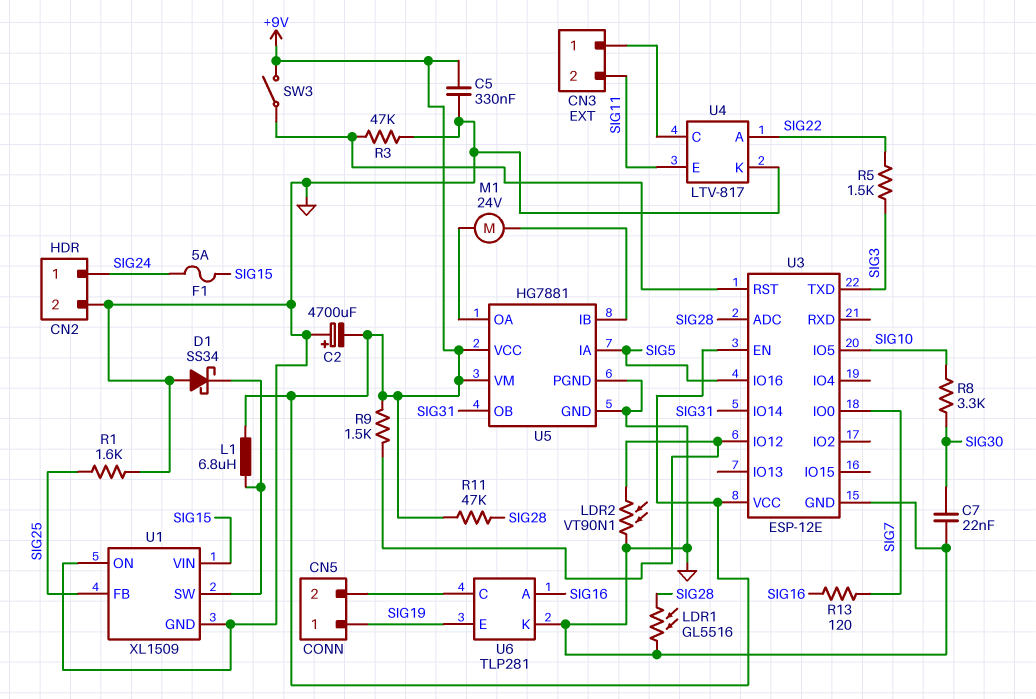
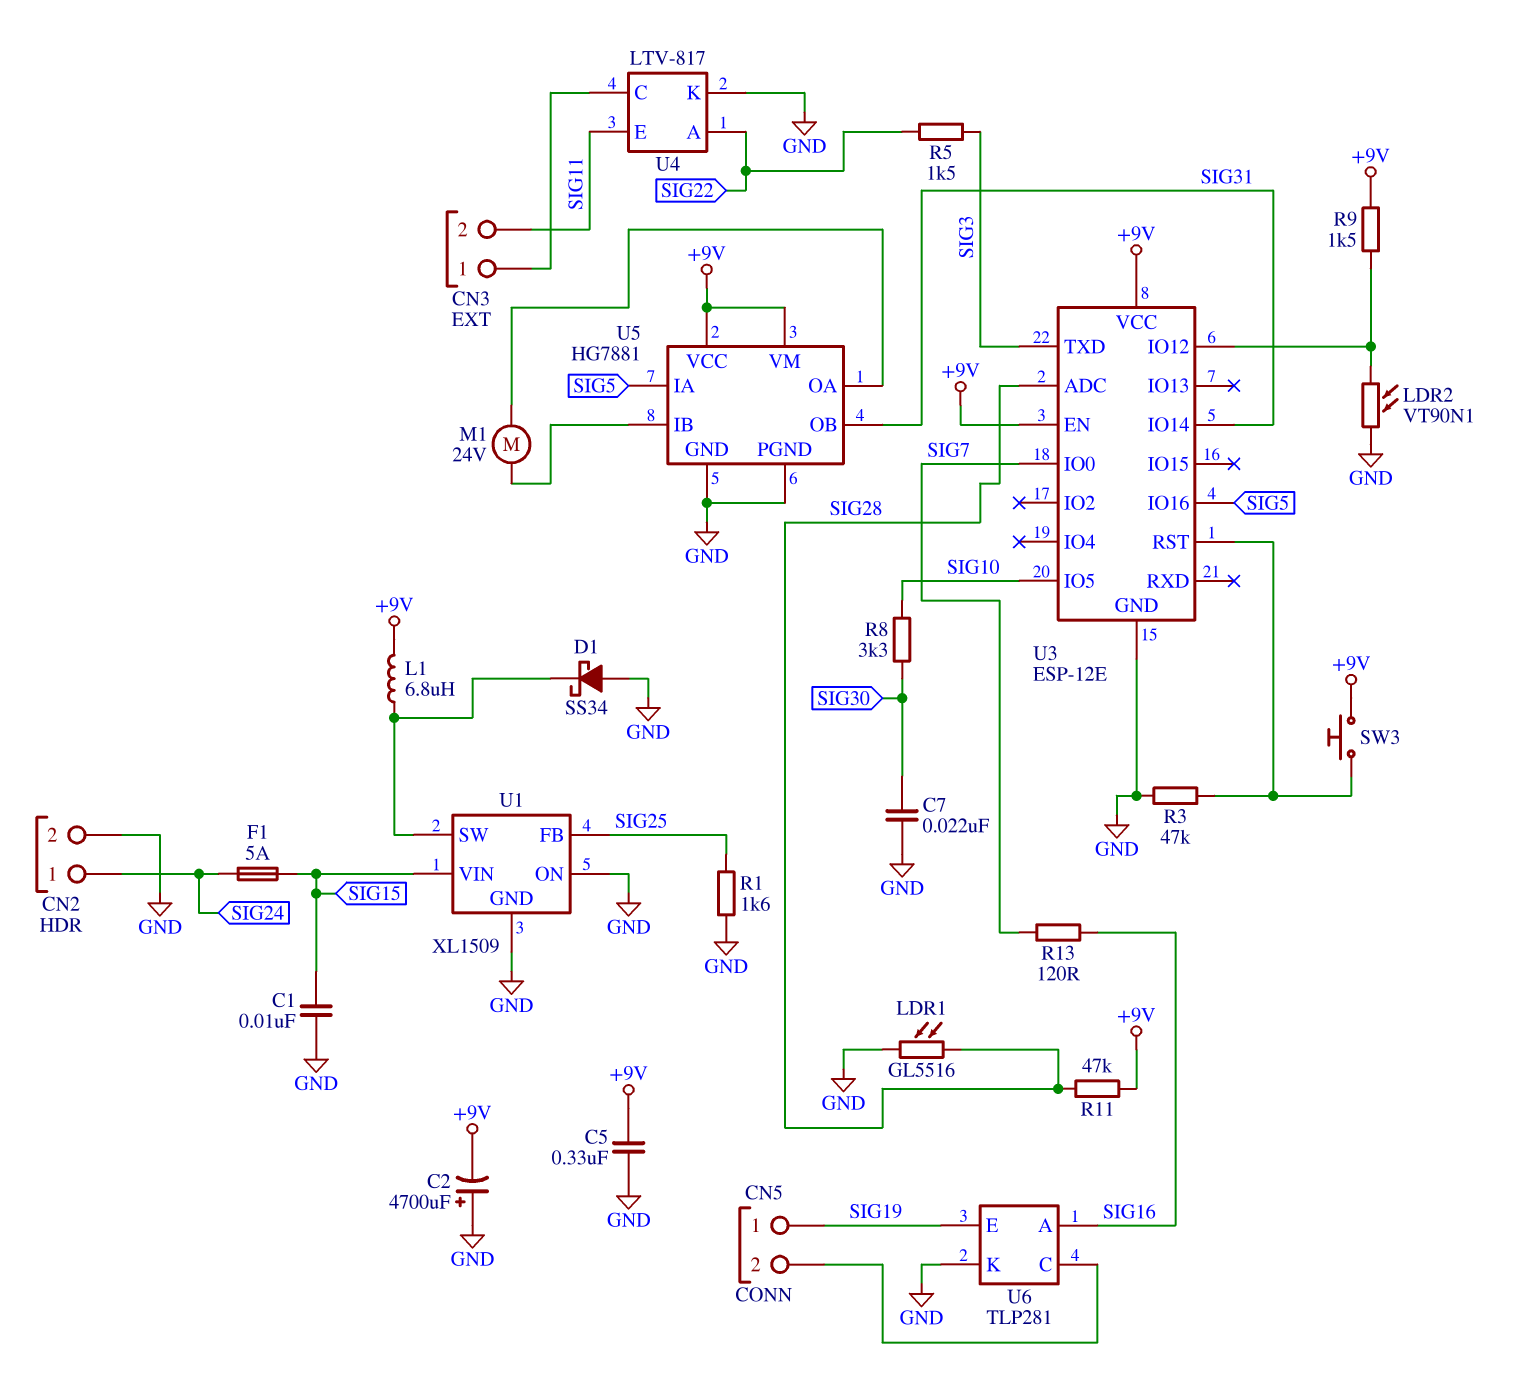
C1: none -> 10nF (GND, SIG15)
SW3: switch (+9V, U3/RST) -> button (+9V, U3/RST)

